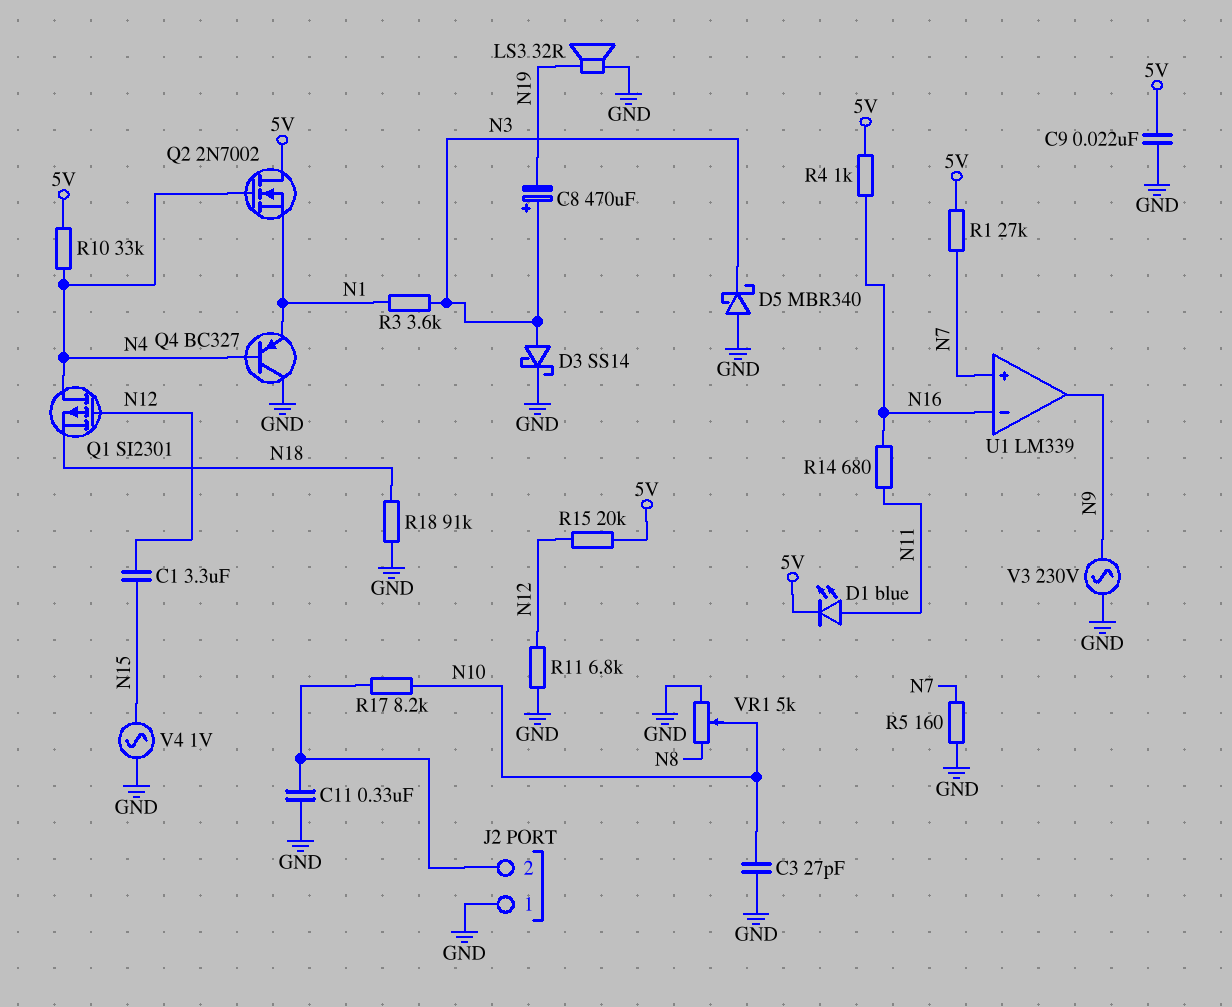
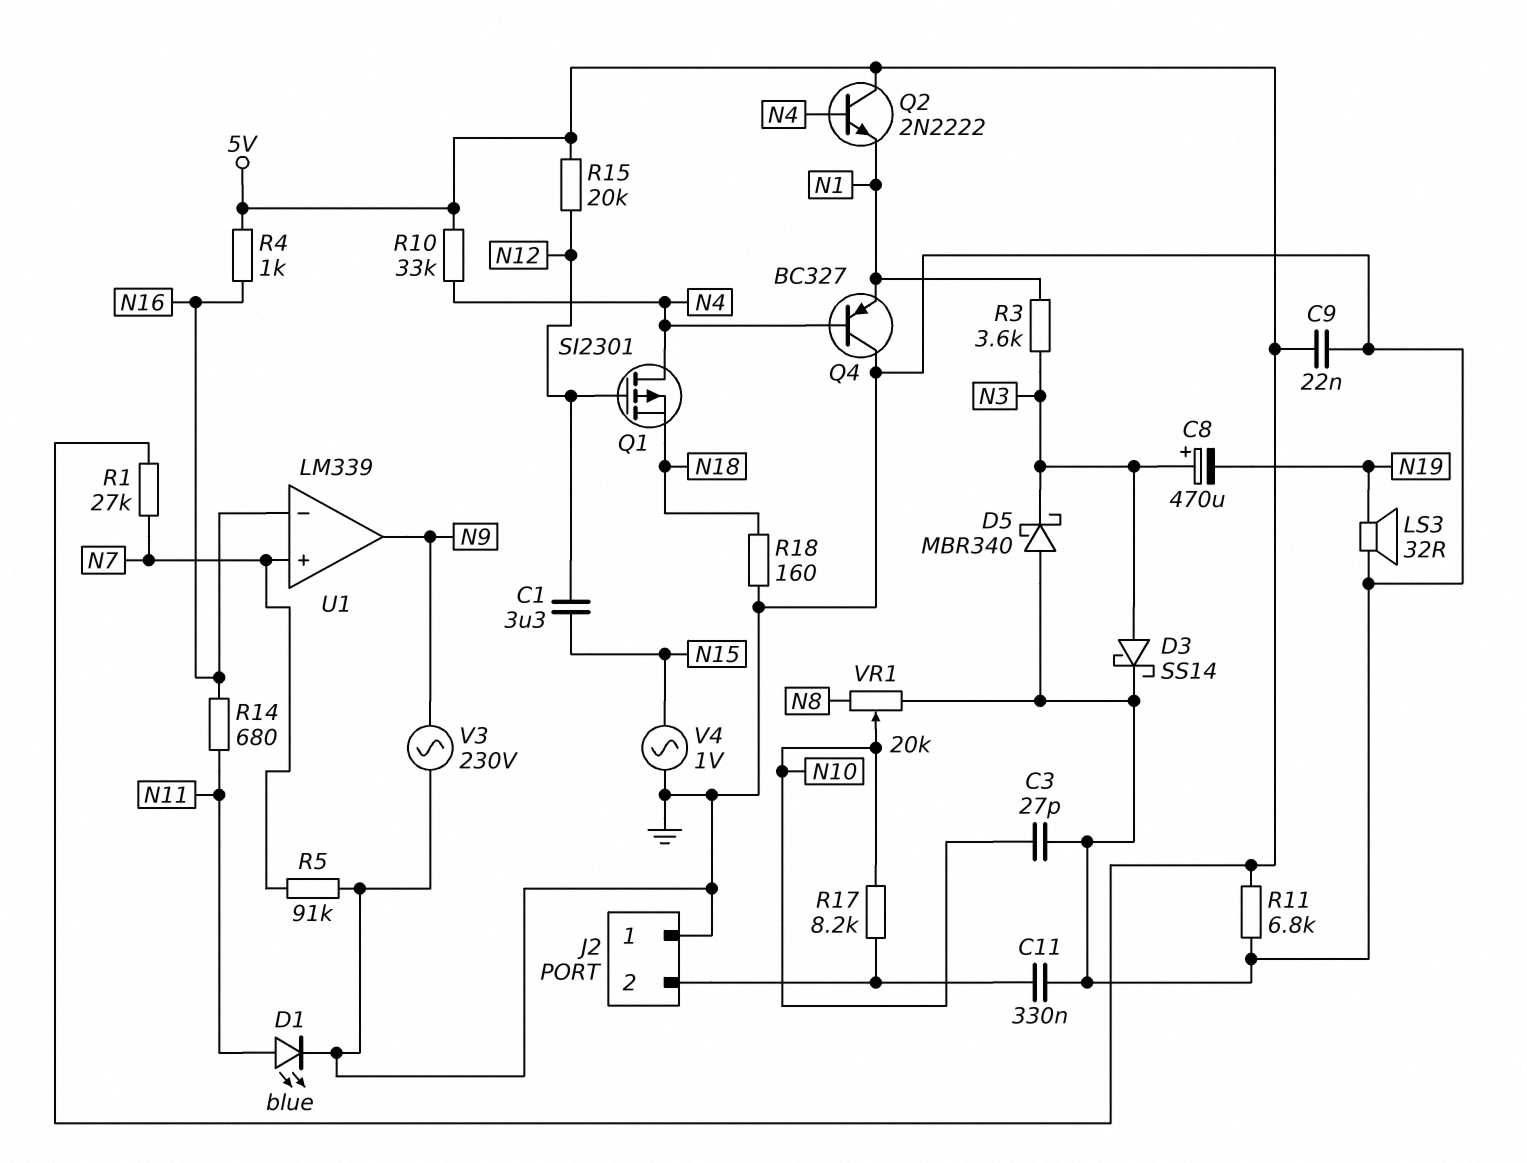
D1: LED blue (A N11, K 5V) -> LED blue (A N11, K GND)
Q2: NMOS 2N7002 (G N4, D 5V, S N1) -> NPN 2N2222 (B N4, C 5V, E N1)
R5: 160 (GND, N7) -> 91k (GND, N7)
R11: 6.8k (GND, N12) -> 6.8k (5V, GND)
R18: 91k (GND, N18) -> 160 (GND, N18)
VR1: 5k (GND, N8, wiper N10) -> 20k (GND, N8, wiper N10)

